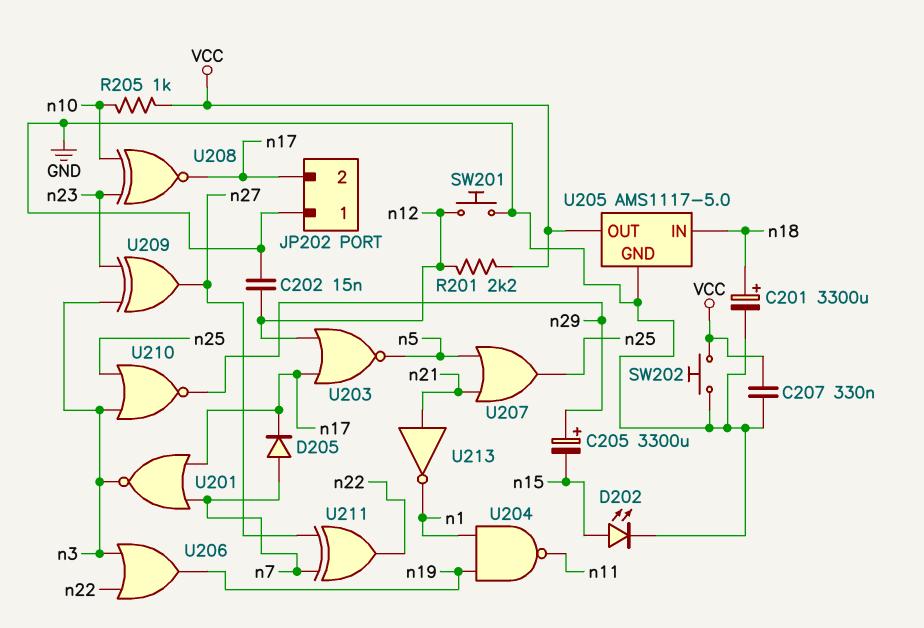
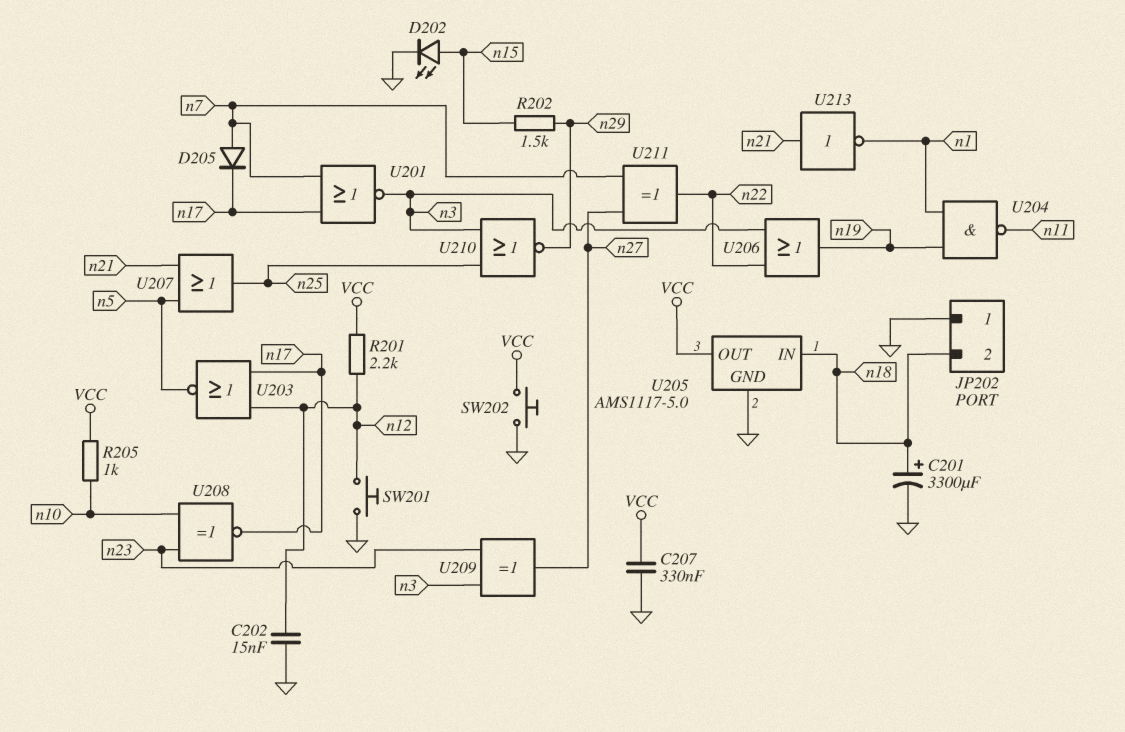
C205: 3300uF (plus n29, minus n15) -> none
JP202 pin 2: n17 -> n18
R202: none -> 1.5k (n15, n29)

